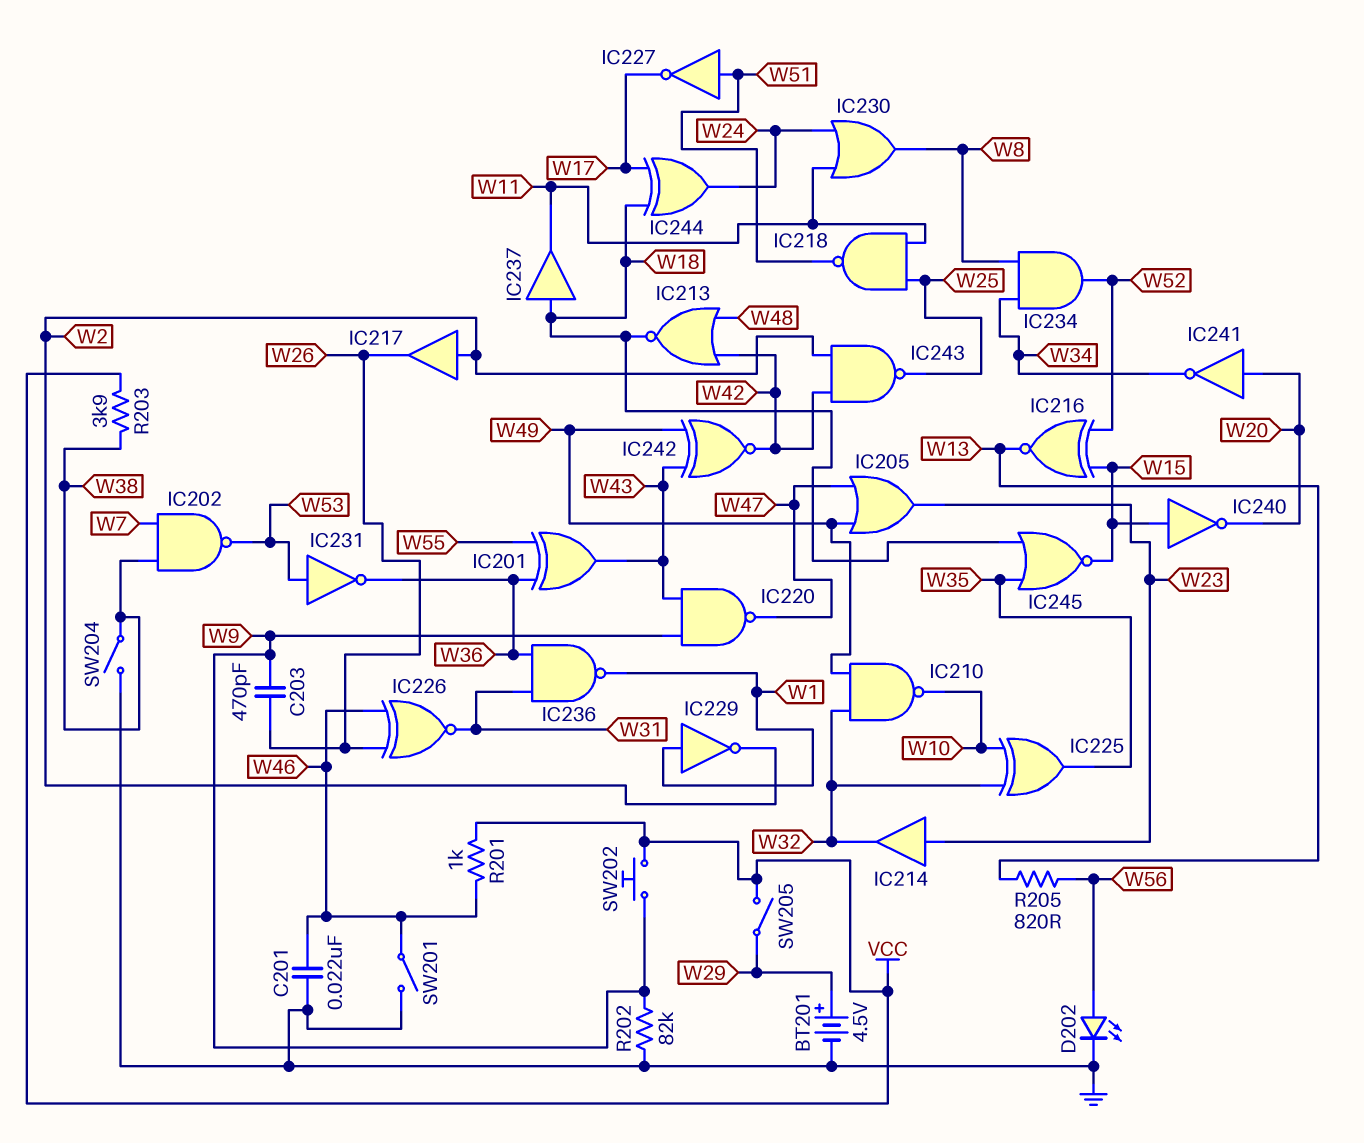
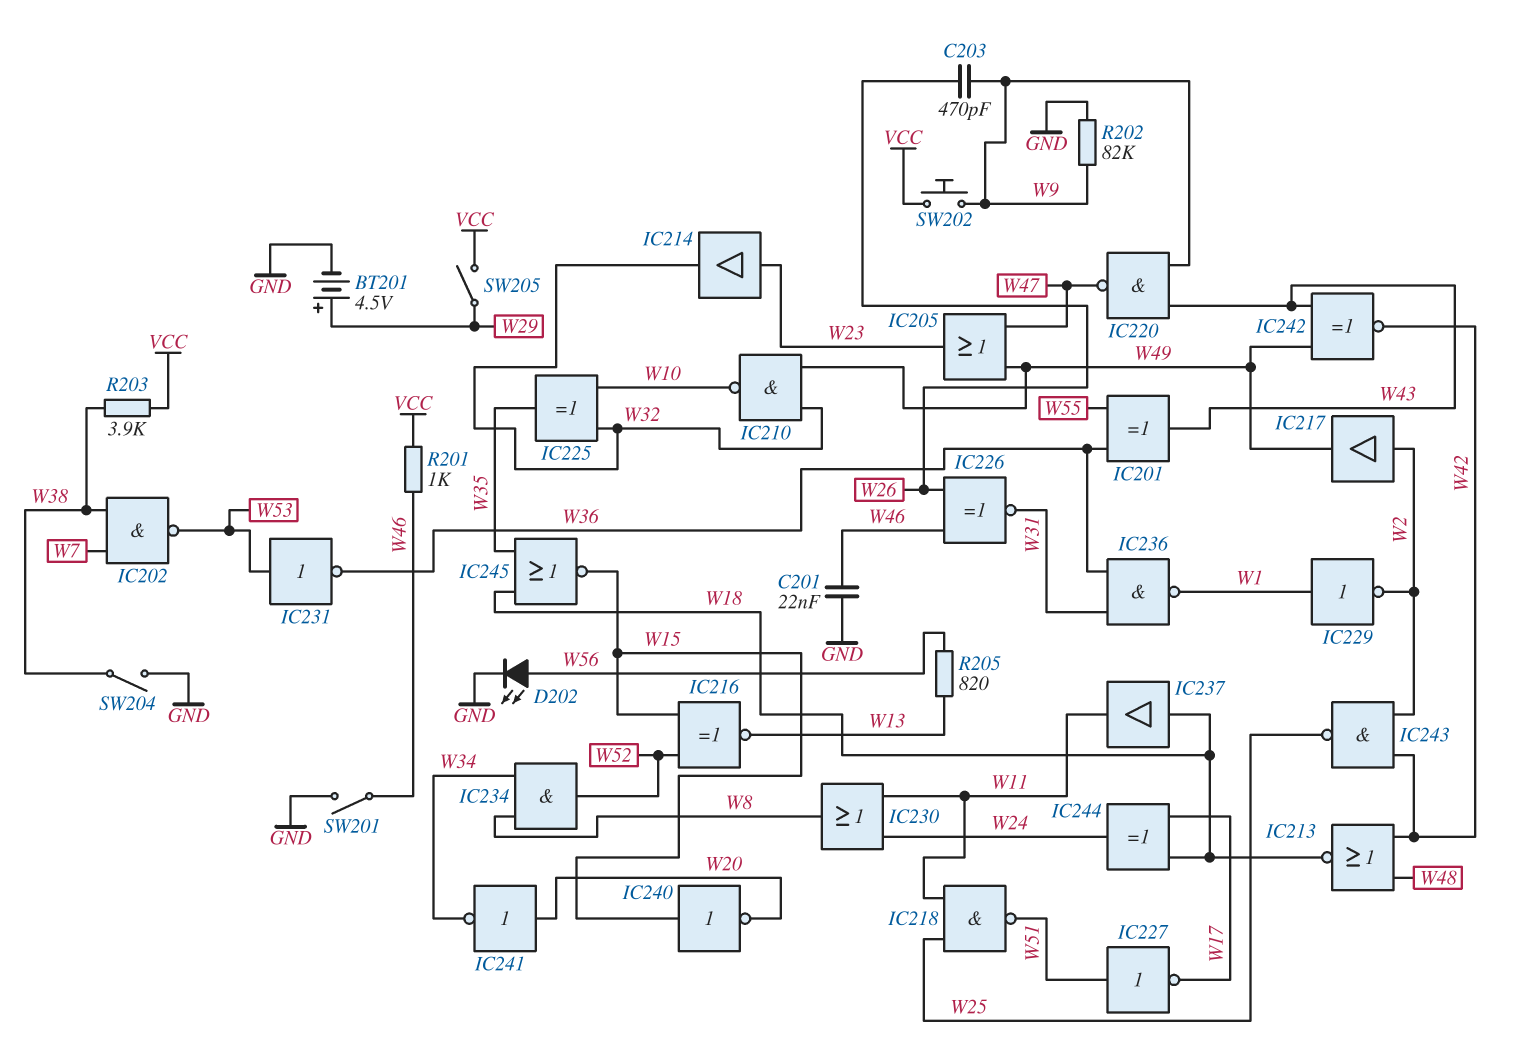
IC217: buffer (in W2, out W26) -> buffer (in W2, out W49)

